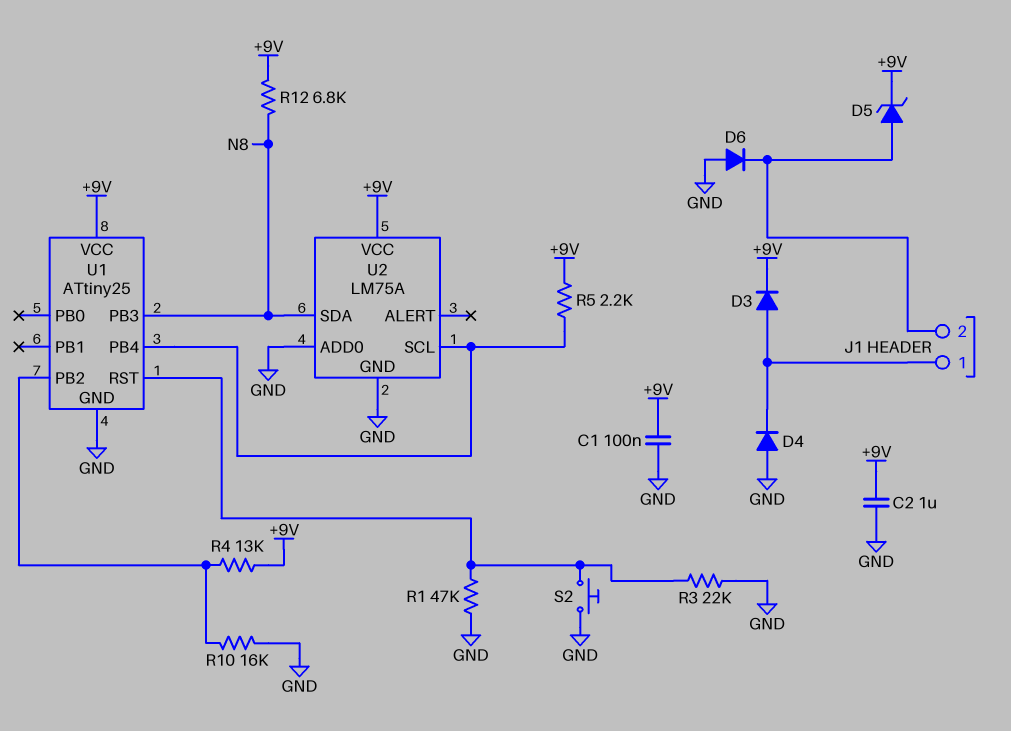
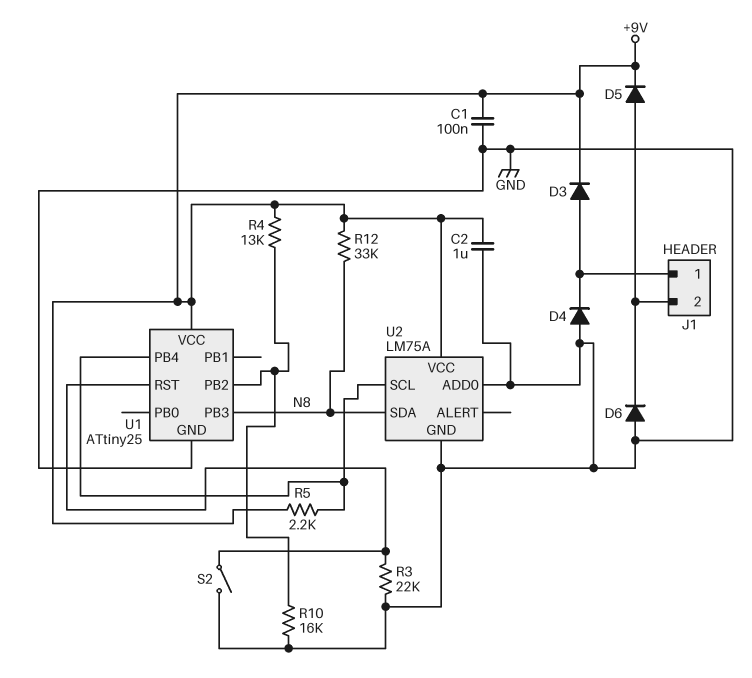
D5: zener (A J1/2, K +9V) -> diode (A J1/2, K +9V)
R1: 47k (GND, U1/RST) -> none
R12: 6.8k (+9V, N8) -> 33k (+9V, N8)
S2: button (GND, U1/RST) -> switch (GND, U1/RST)

